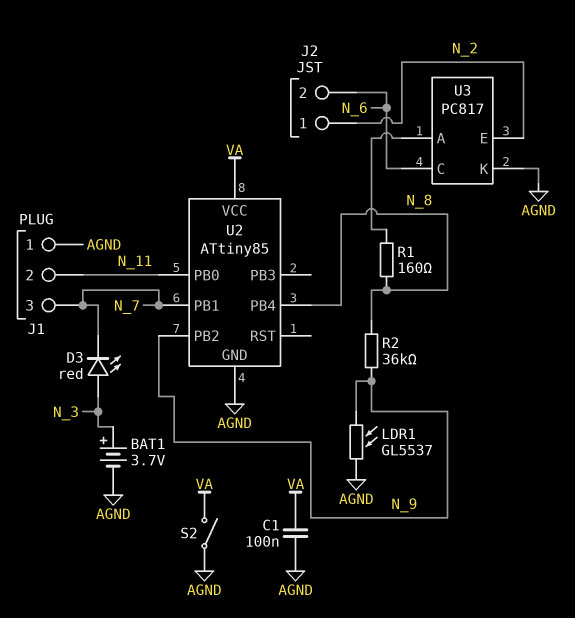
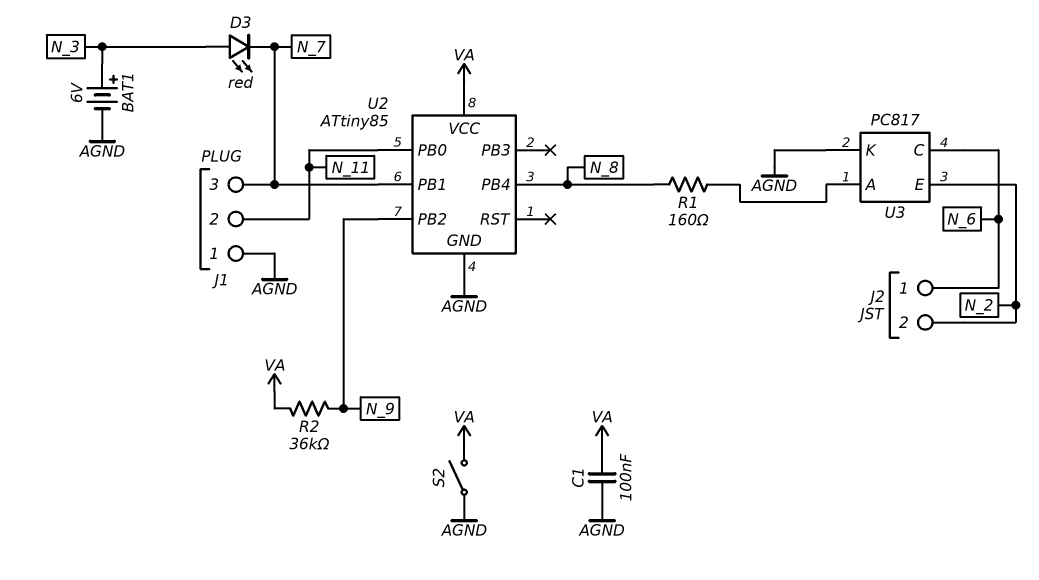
BAT1: 3.7V (plus N_3, minus AGND) -> 6V (plus N_3, minus AGND)
J2 pin 1: N_2 -> N_6
J2 pin 2: N_6 -> N_2
LDR1: GL5537 (AGND, N_9) -> none
R2: 36k (N_8, N_9) -> 36k (N_9, VA)

